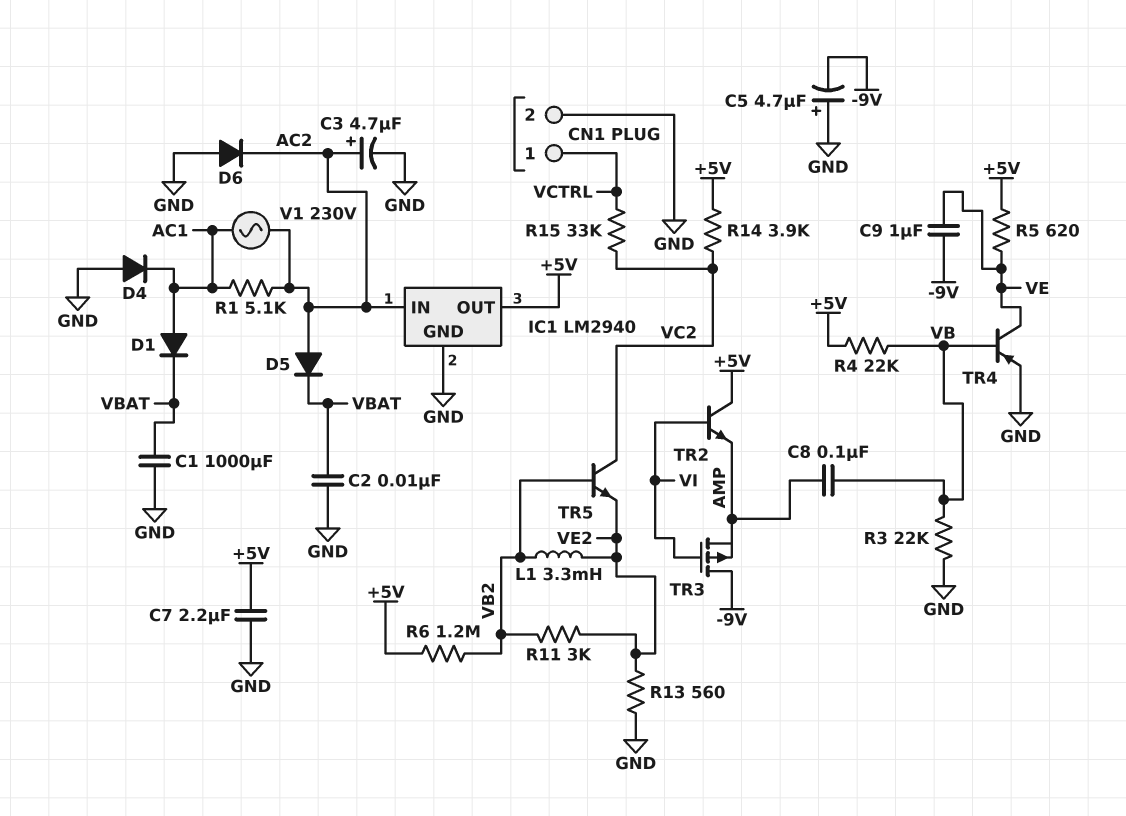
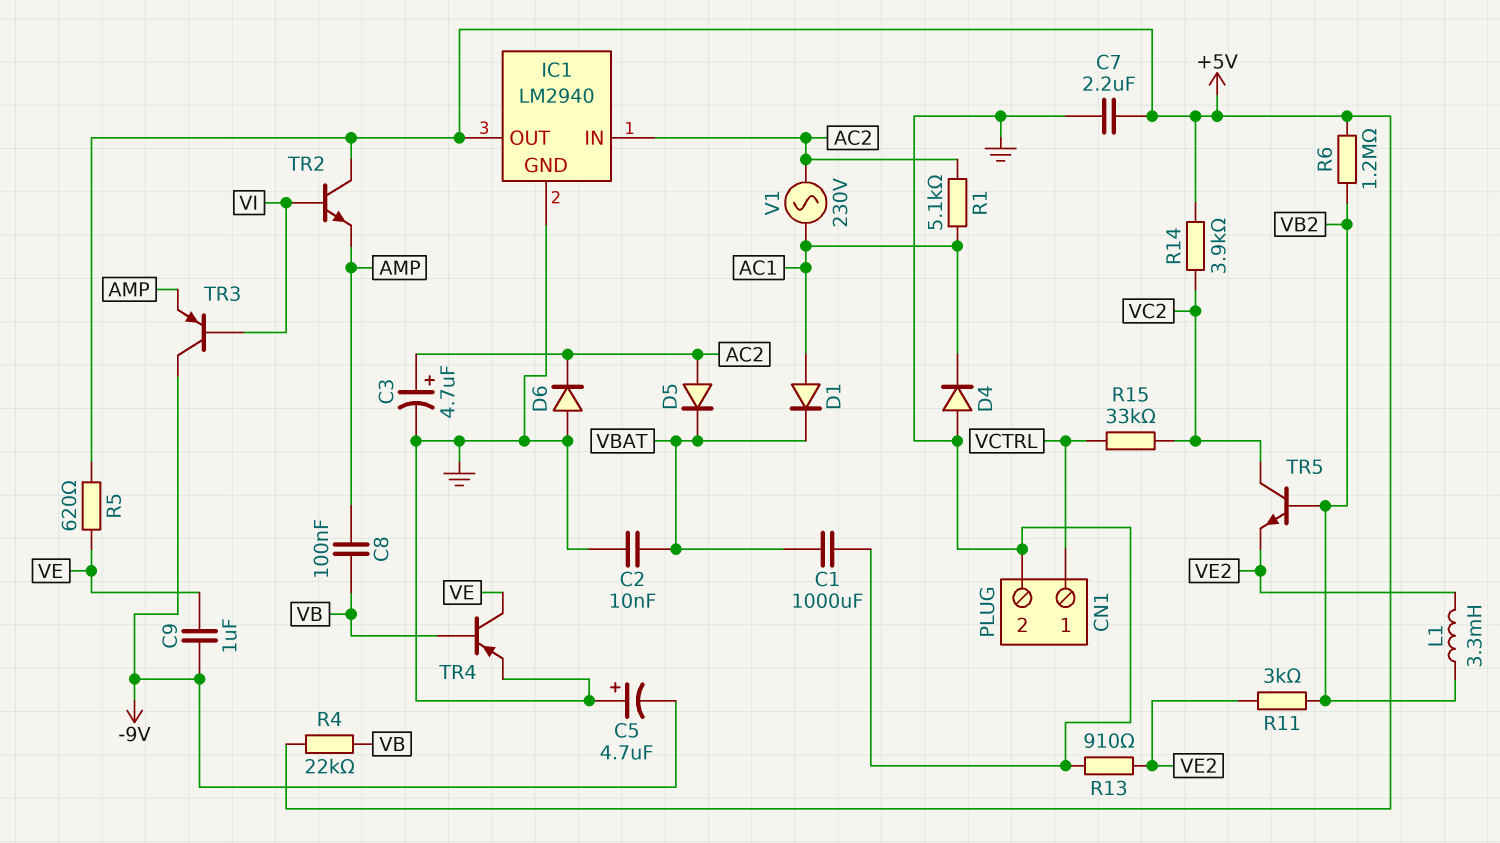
R3: 22k (GND, VB) -> none
R13: 560 (GND, VE2) -> 910 (GND, VE2)
TR3: PMOS (G VI, D -9V, S AMP) -> PNP (B VI, C -9V, E AMP)

